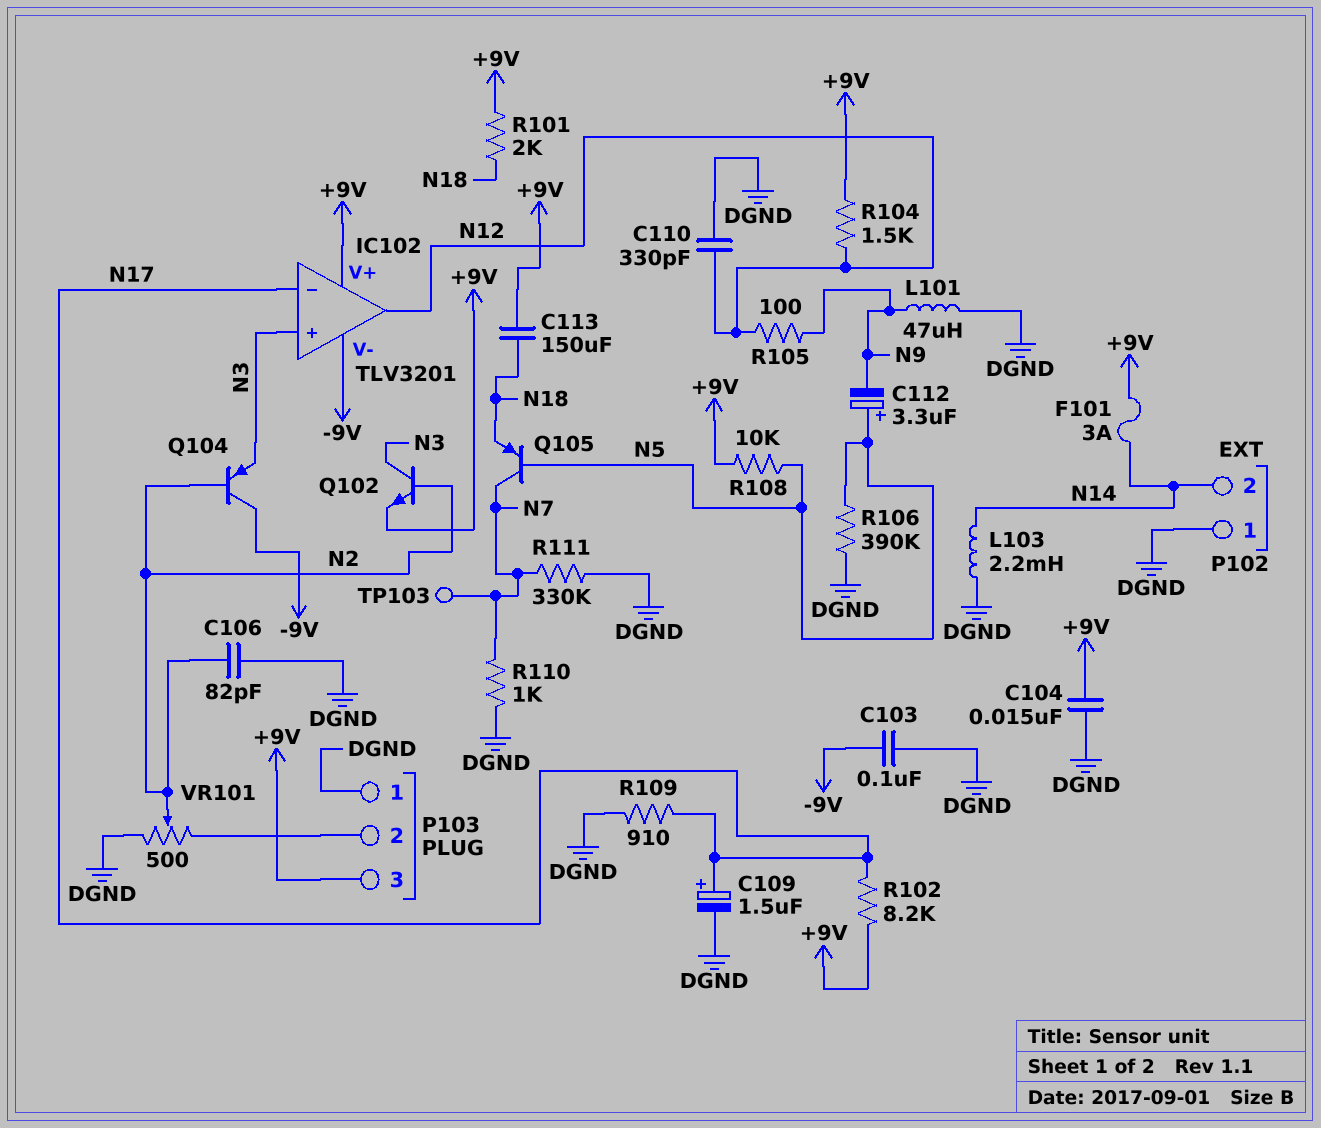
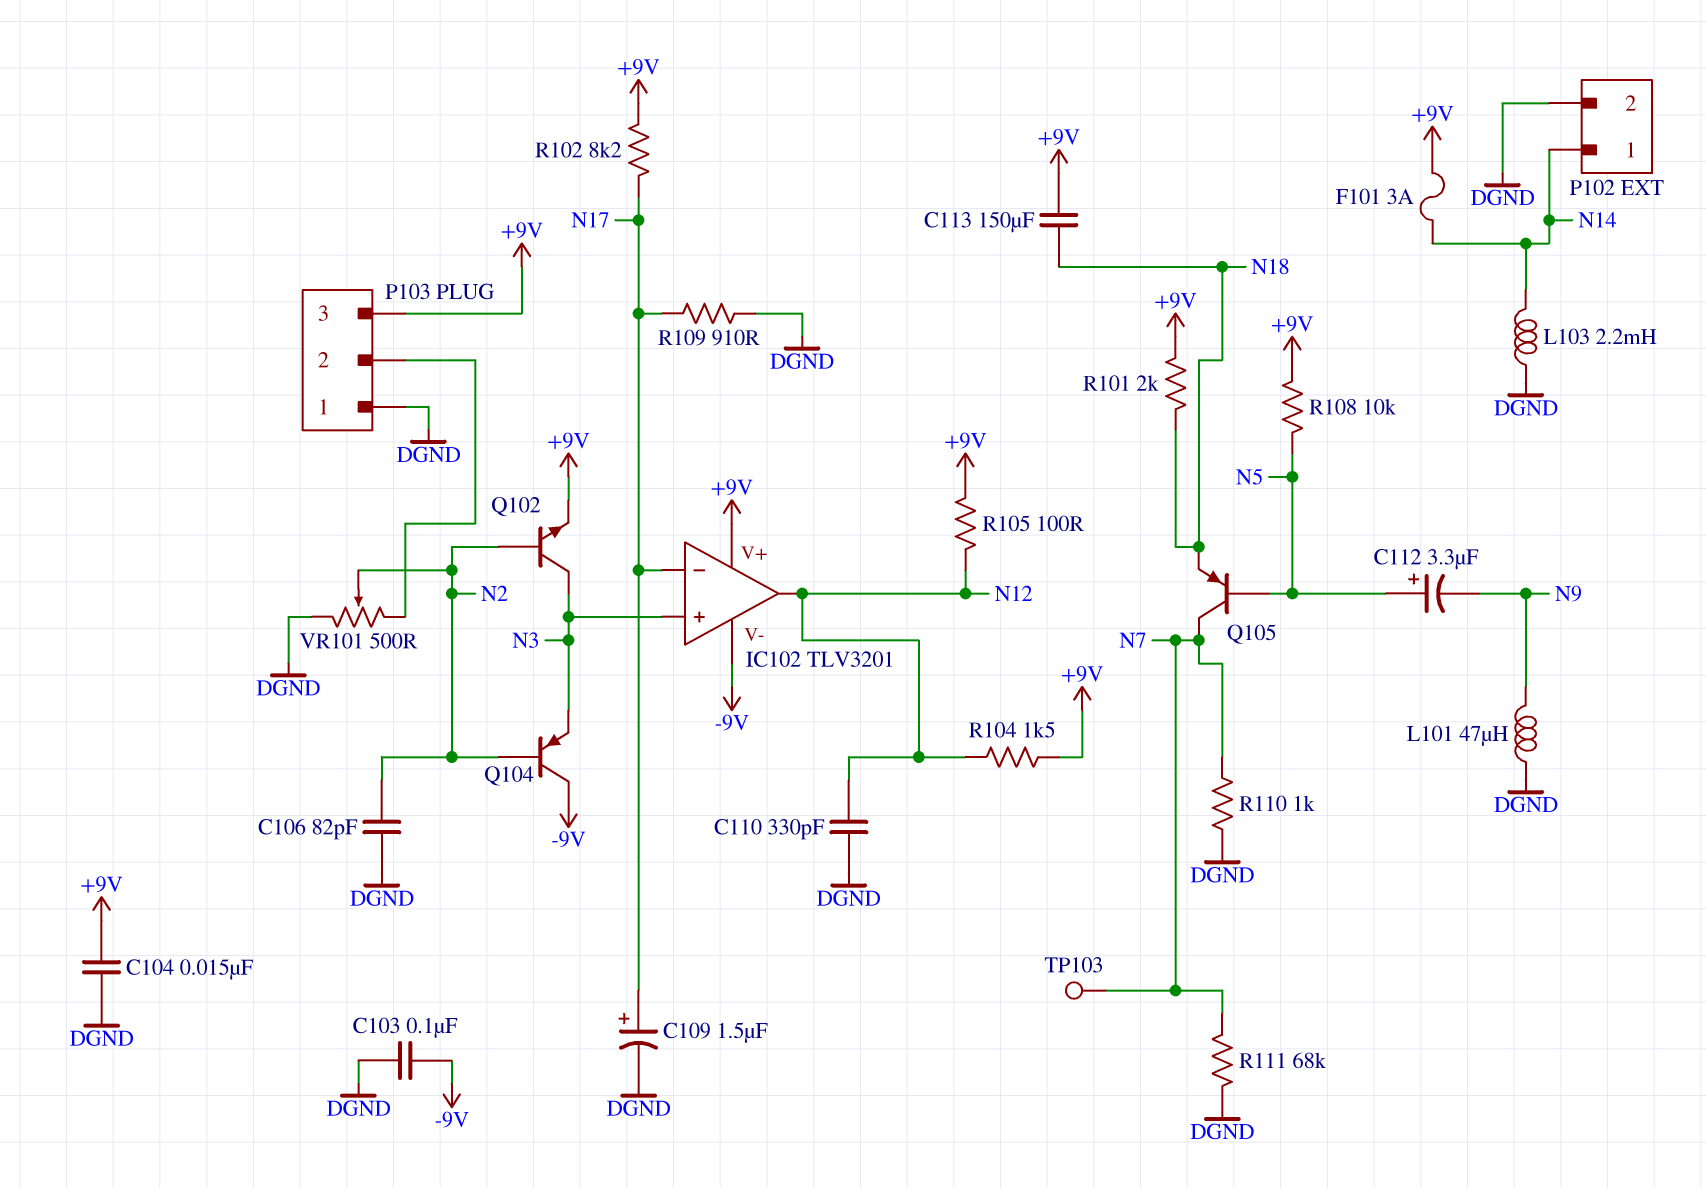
P102 pin 1: DGND -> N14
P102 pin 2: N14 -> DGND
R105: 100 (N9, N12) -> 100 (+9V, N12)
R106: 390k (DGND, N5) -> none
R111: 330k (DGND, N7) -> 68k (DGND, N7)

